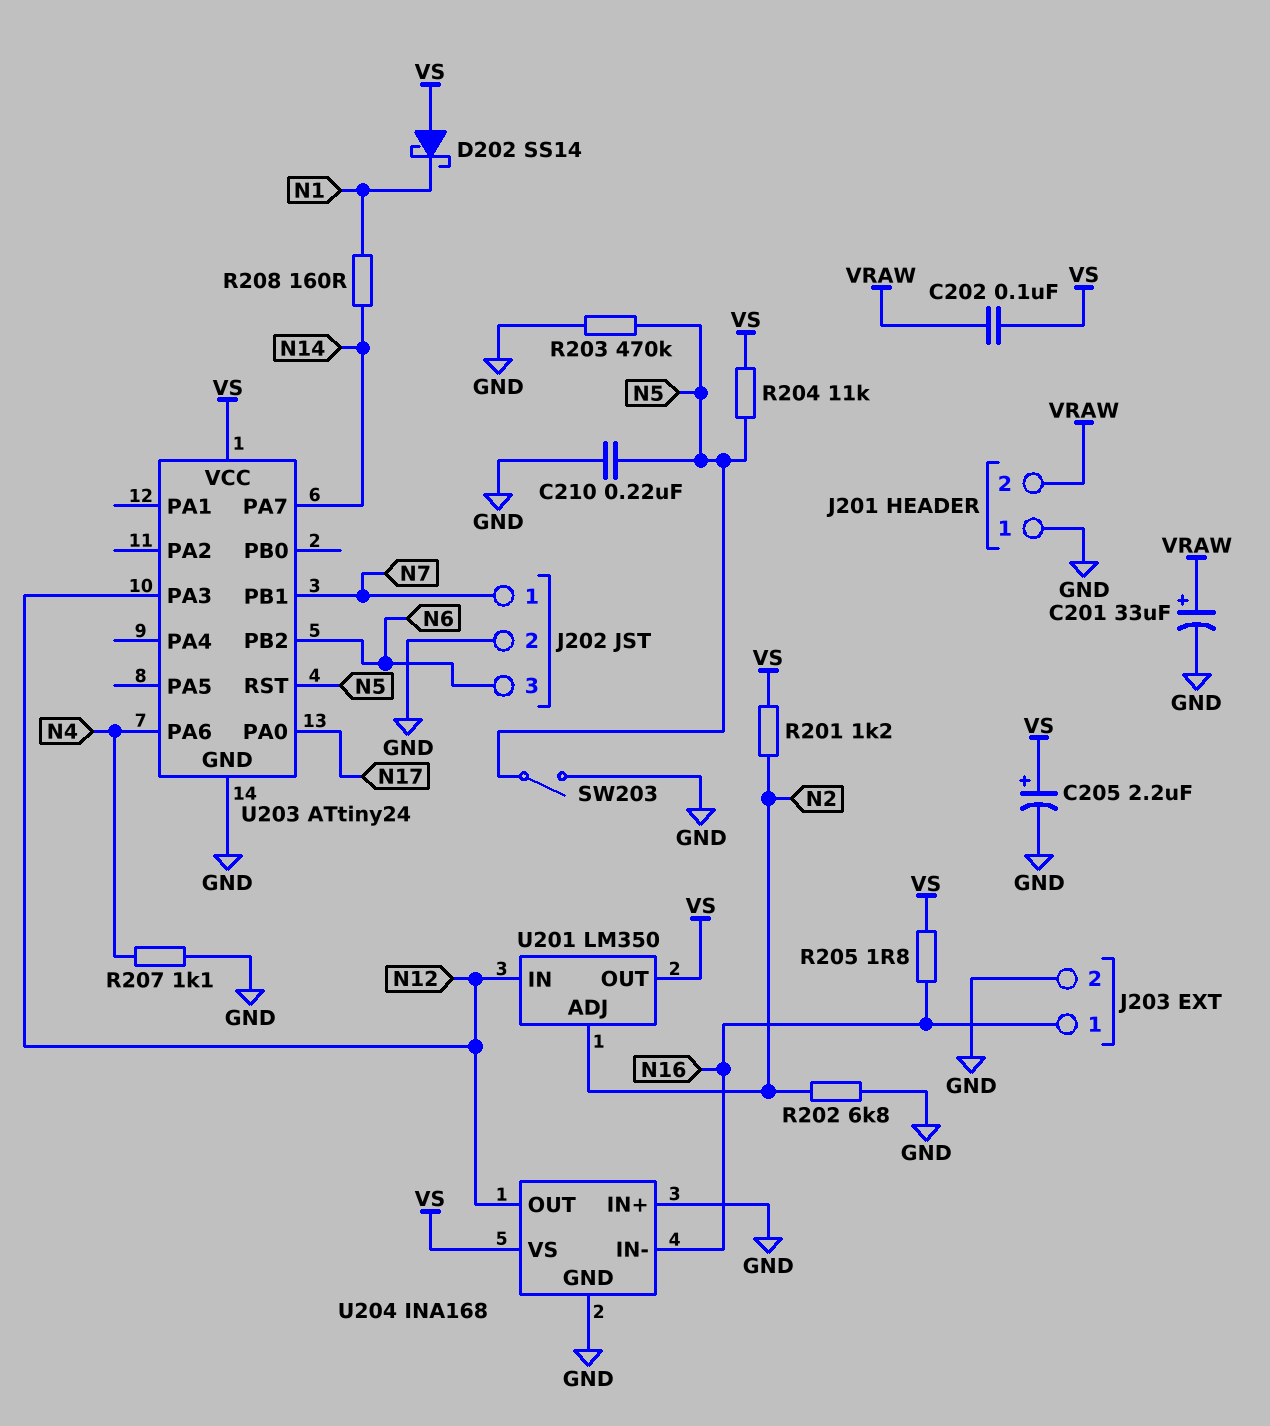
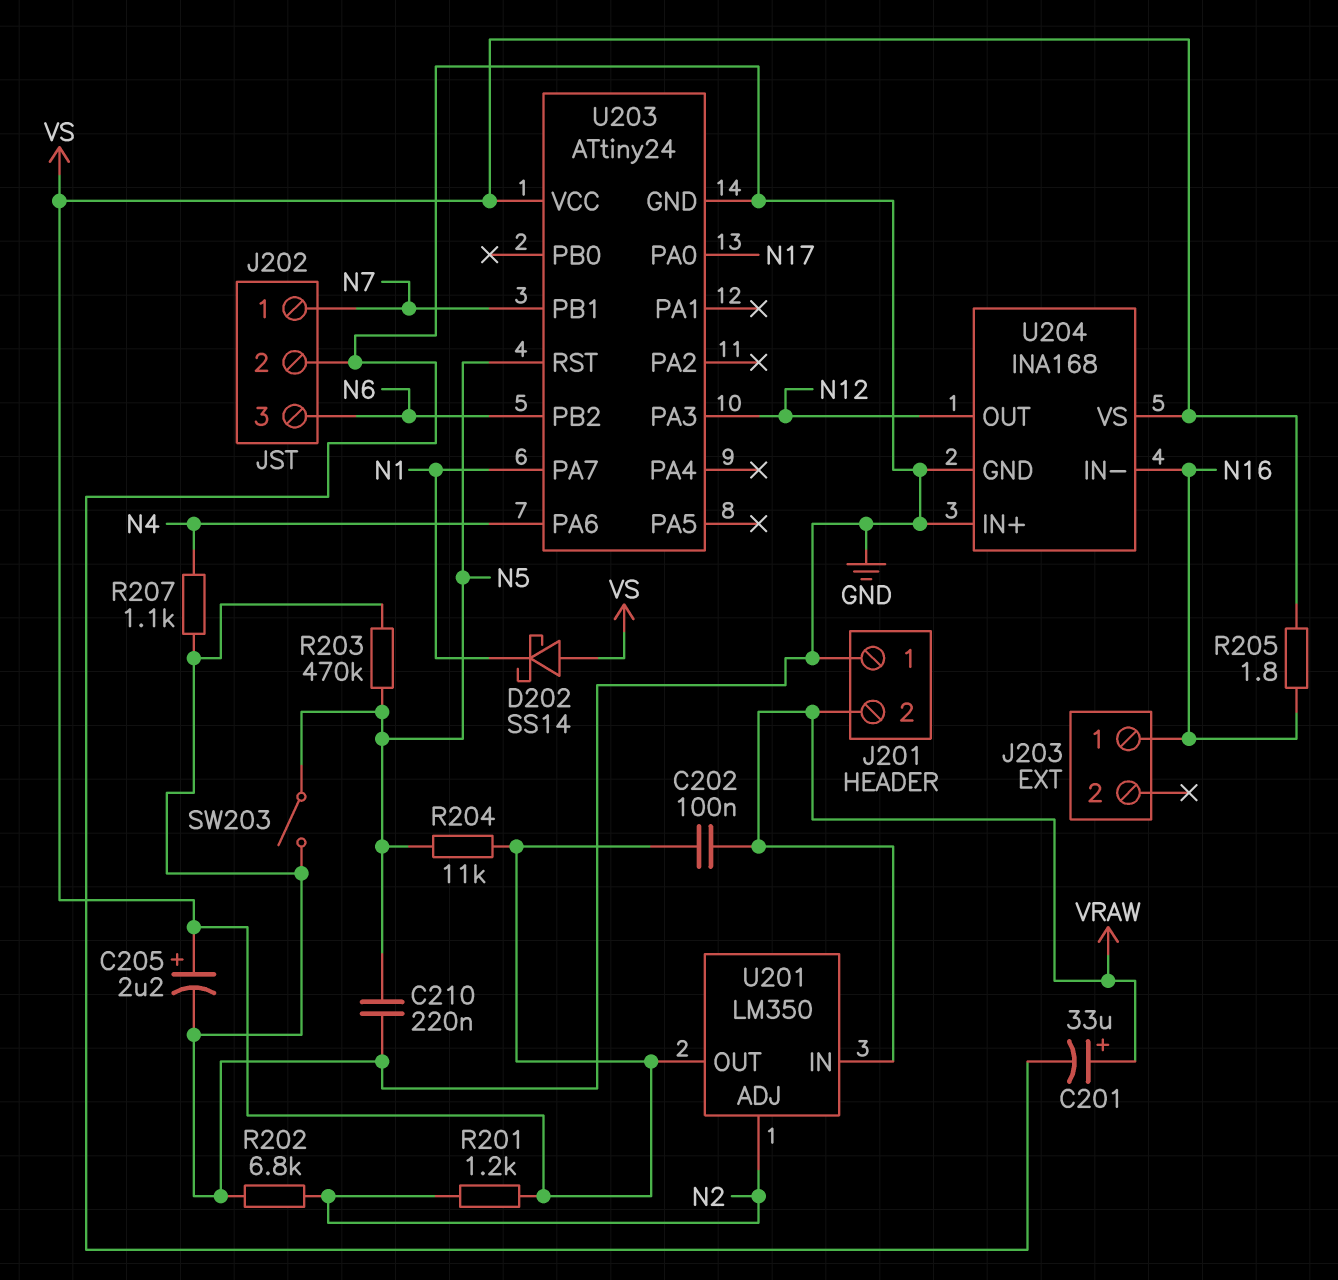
J203 pin 2: GND -> none
R208: 160 (N1, N14) -> none
U201 pin IN: N12 -> VRAW
U203 pin PA7: N14 -> N1

